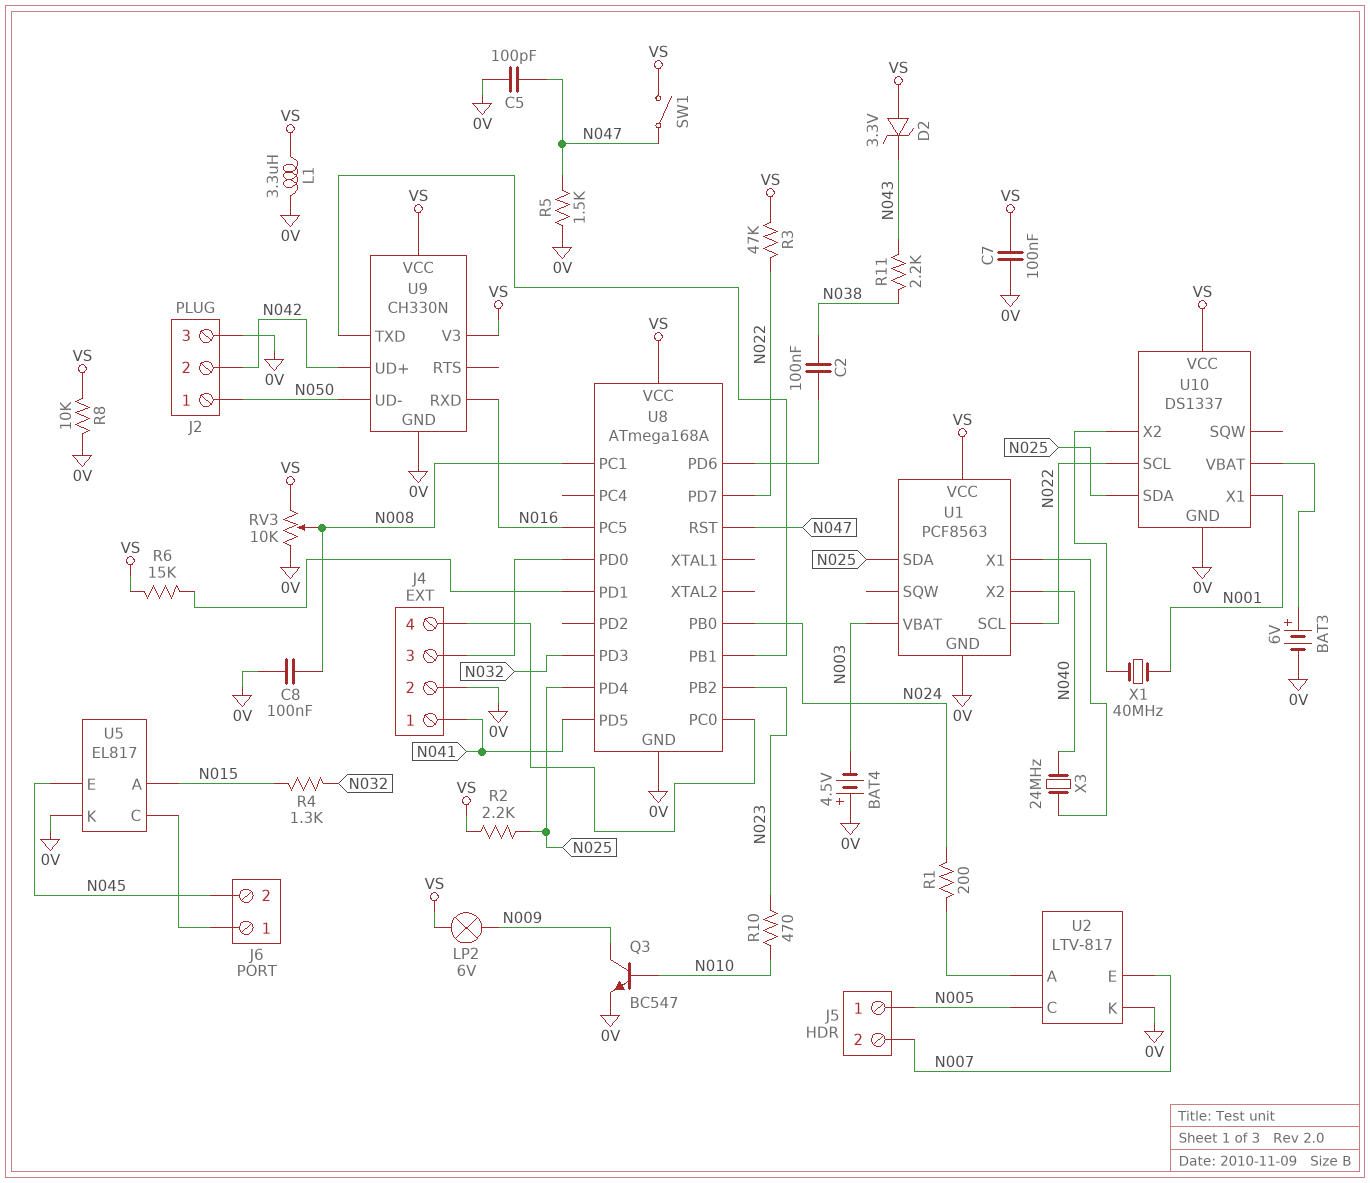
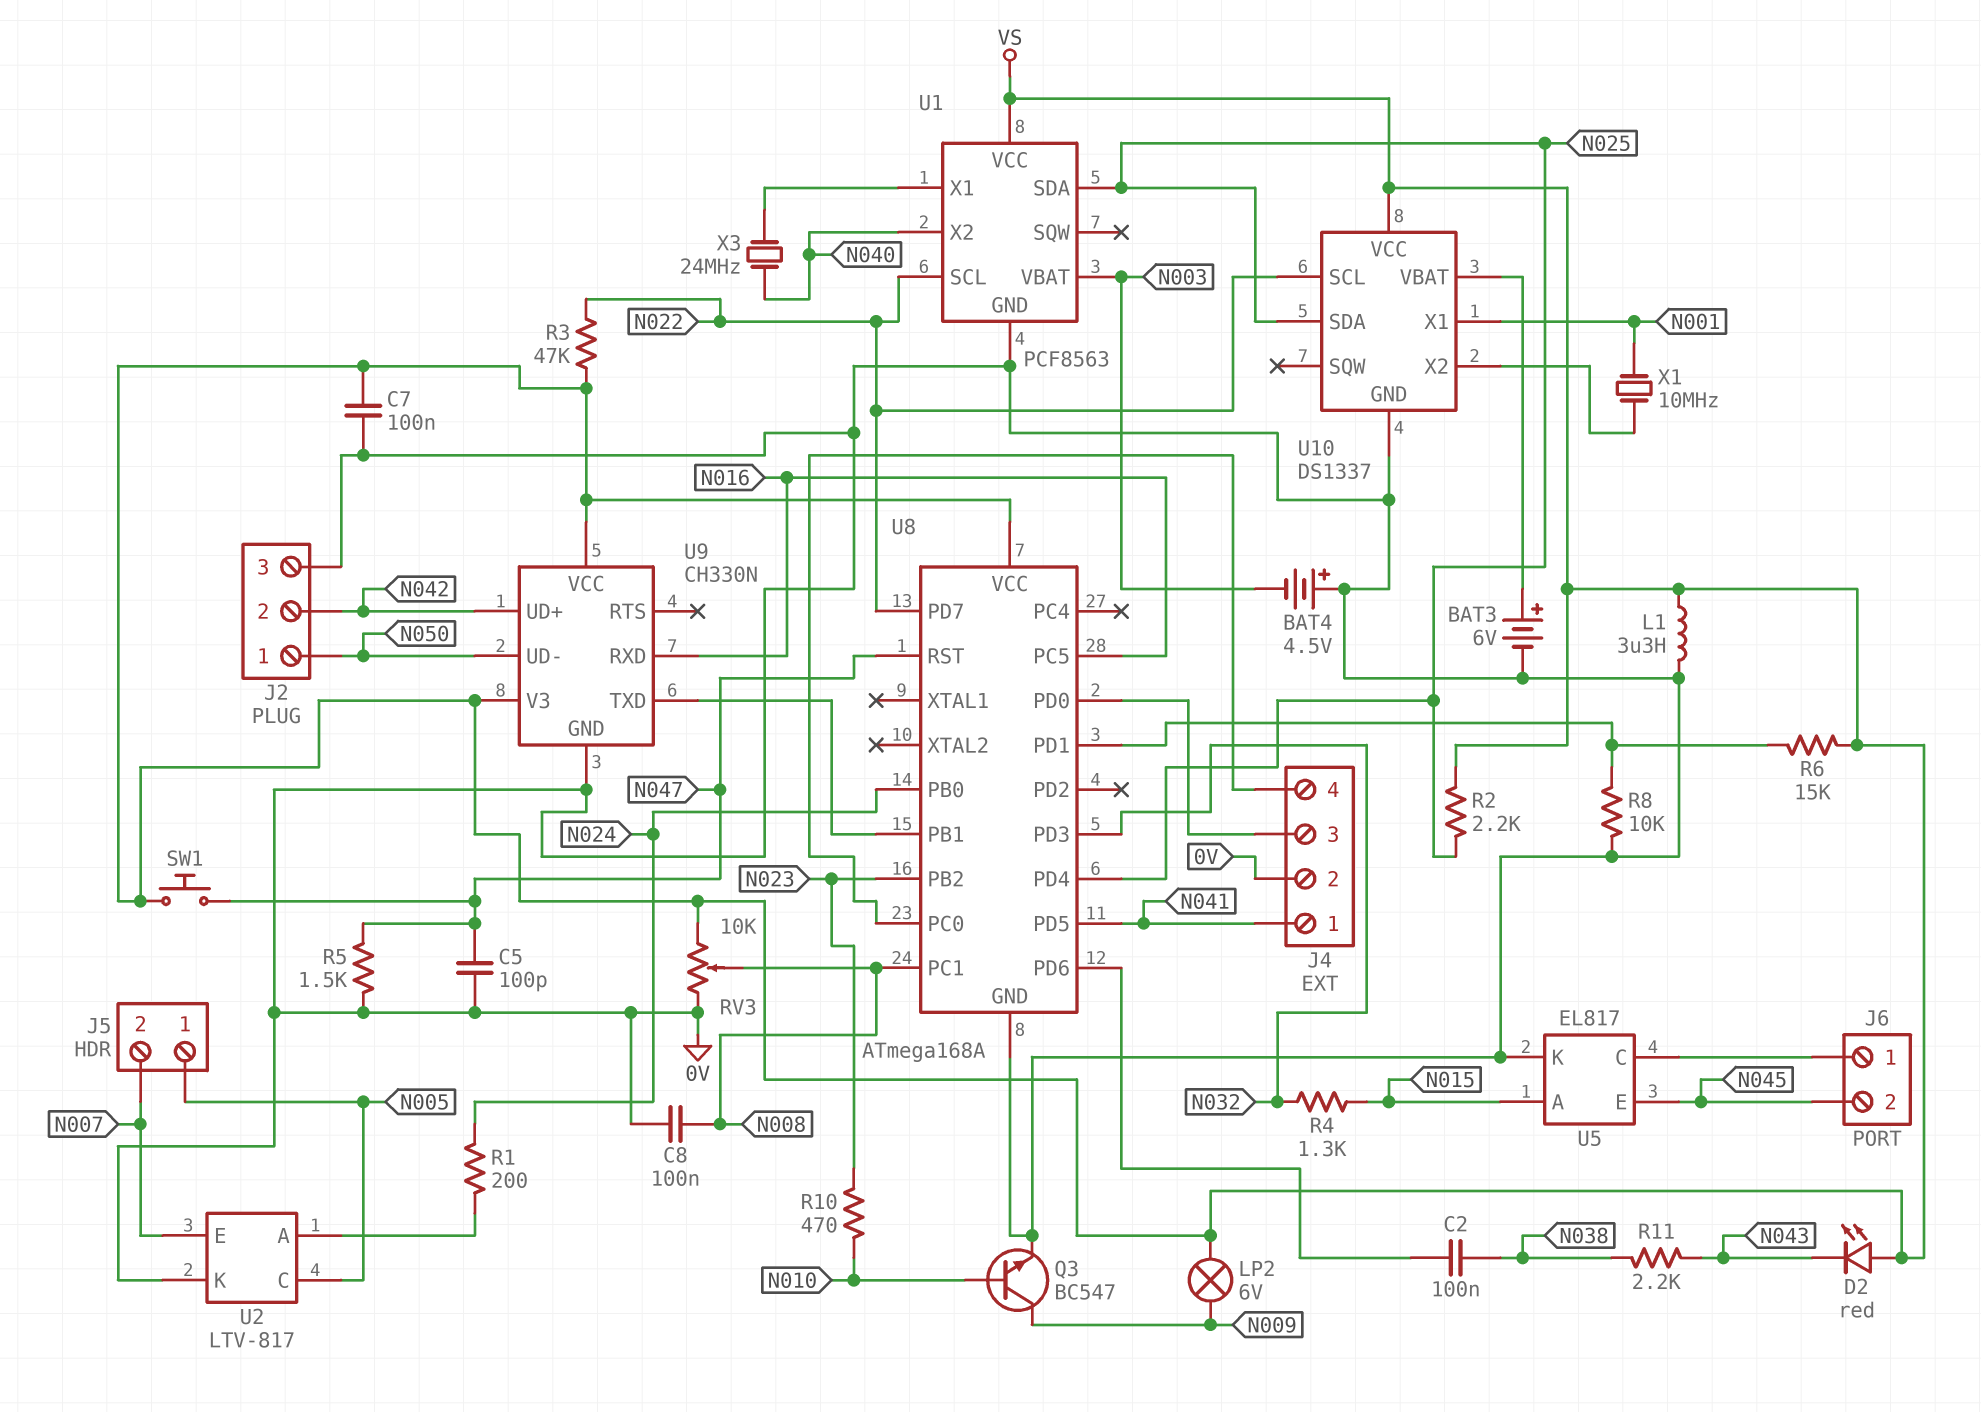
D2: zener 3.3V (A VS, K N043) -> LED red (A VS, K N043)
R8: 10k (0V, VS) -> 10k (0V, U8/PD1)
SW1: switch (N047, VS) -> button (N047, VS)
X1: 40MHz (N001, U10/X2) -> 10MHz (N001, U10/X2)

